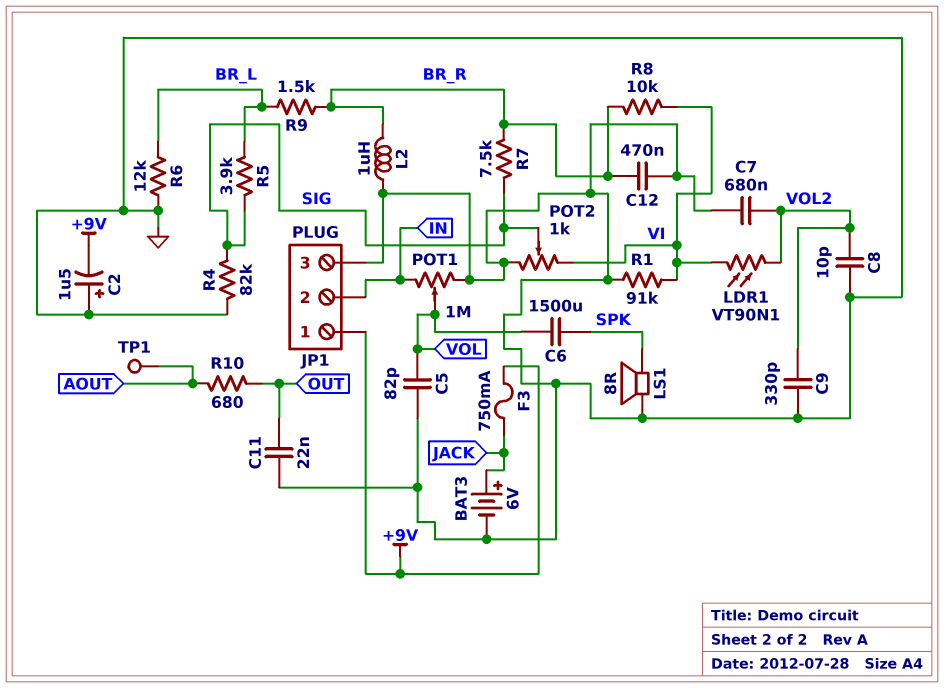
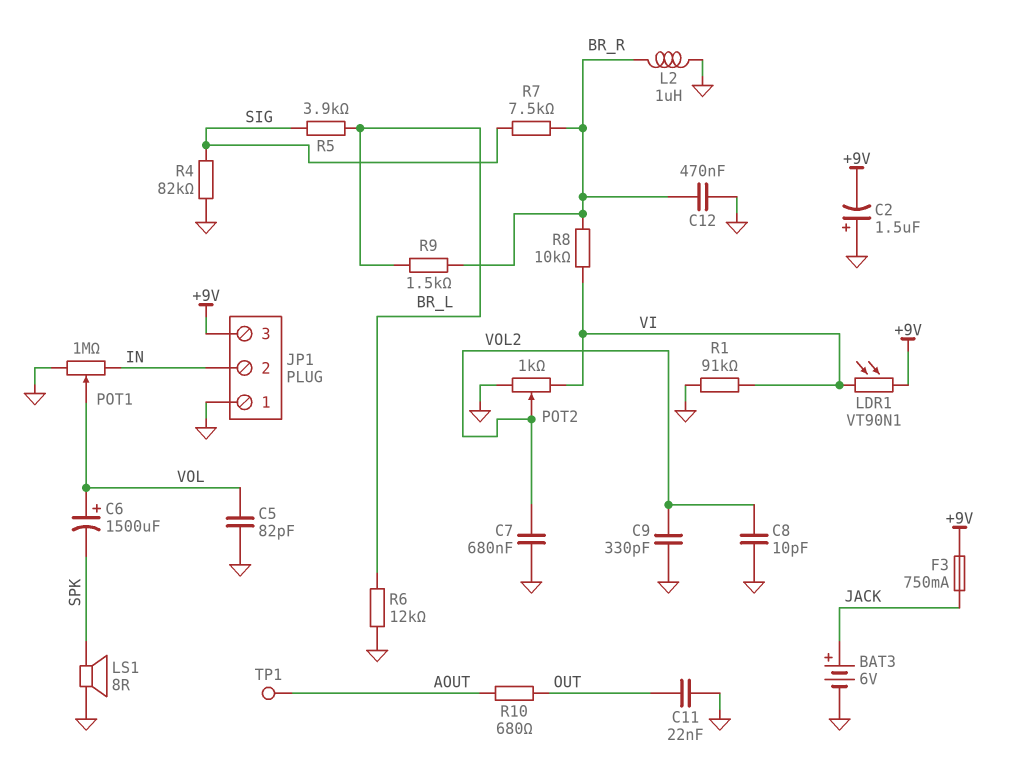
C6: 1500uF (SPK, VOL) -> 1500uF (plus VOL, minus SPK)
JP1 pin 1: +9V -> GND
JP1 pin 3: GND -> +9V
LDR1: VT90N1 (VI, VOL2) -> VT90N1 (+9V, VI)
POT2: 1k (GND, VI, wiper SIG) -> 1k (GND, VI, wiper VOL2)

